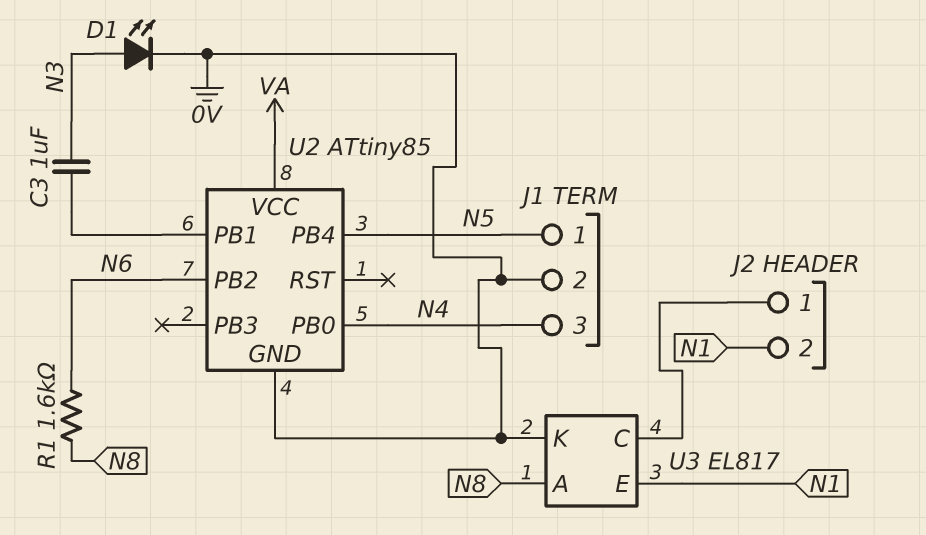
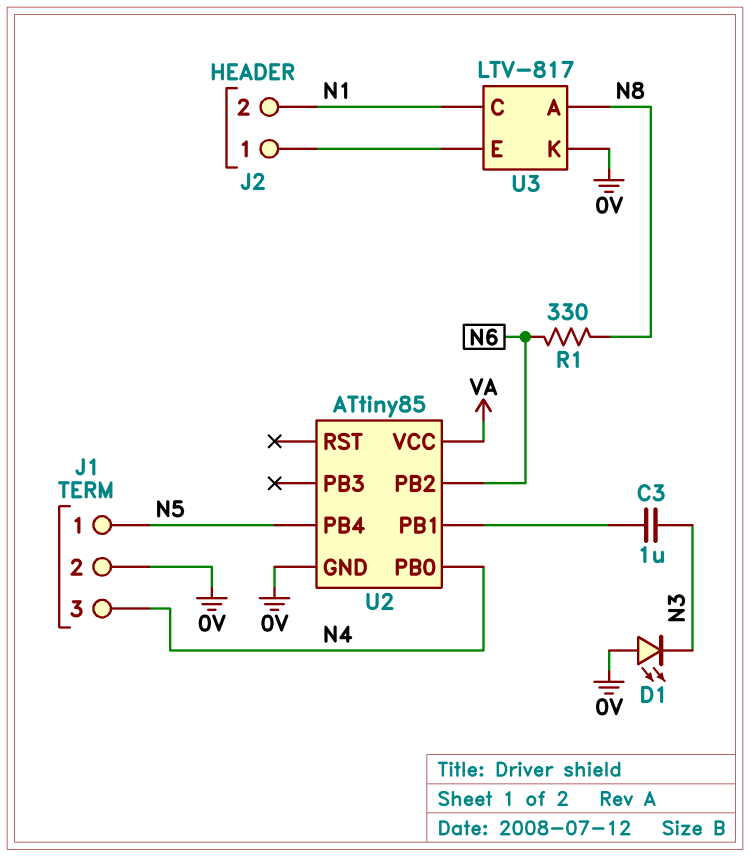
D1: LED (A N3, K 0V) -> LED (A 0V, K N3)
R1: 1.6k (N6, N8) -> 330 (N6, N8)
U3: EL817 -> LTV-817
U3 pin C: J2/1 -> N1
U3 pin E: N1 -> J2/1

